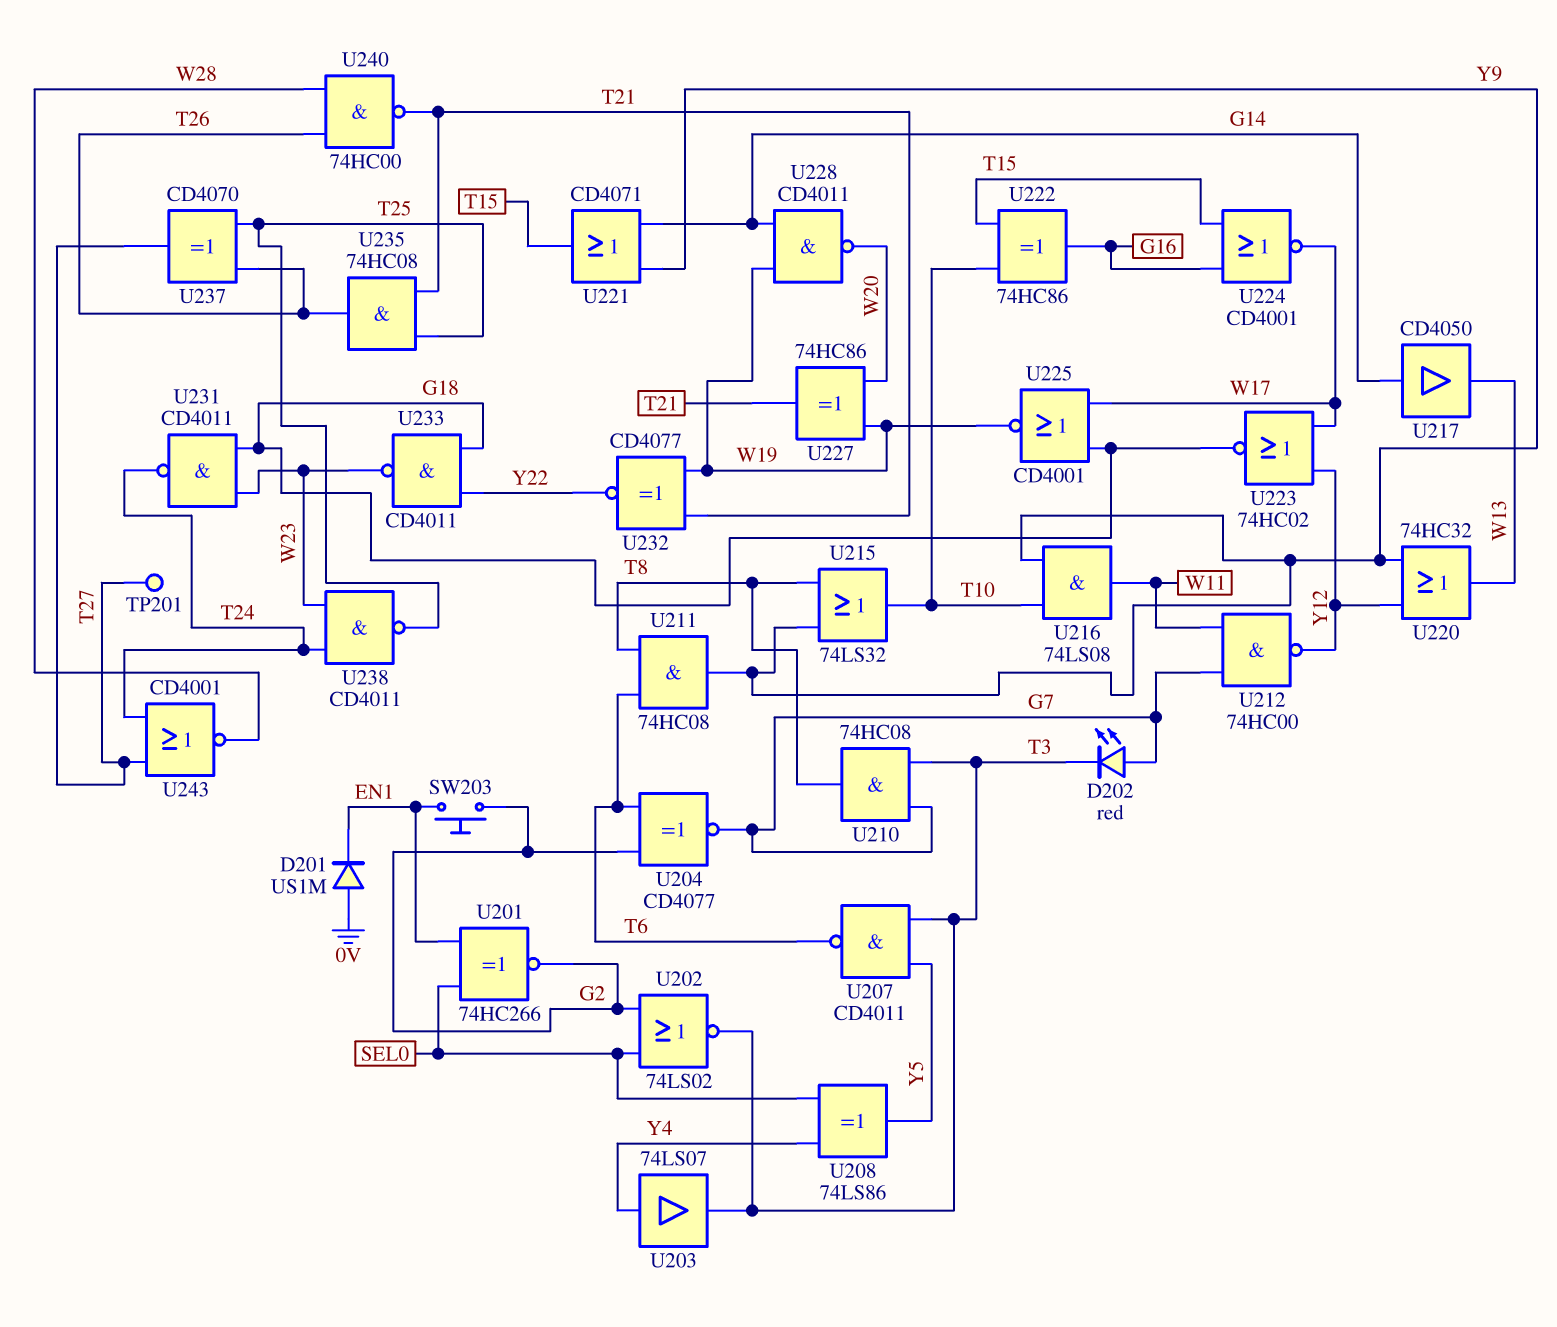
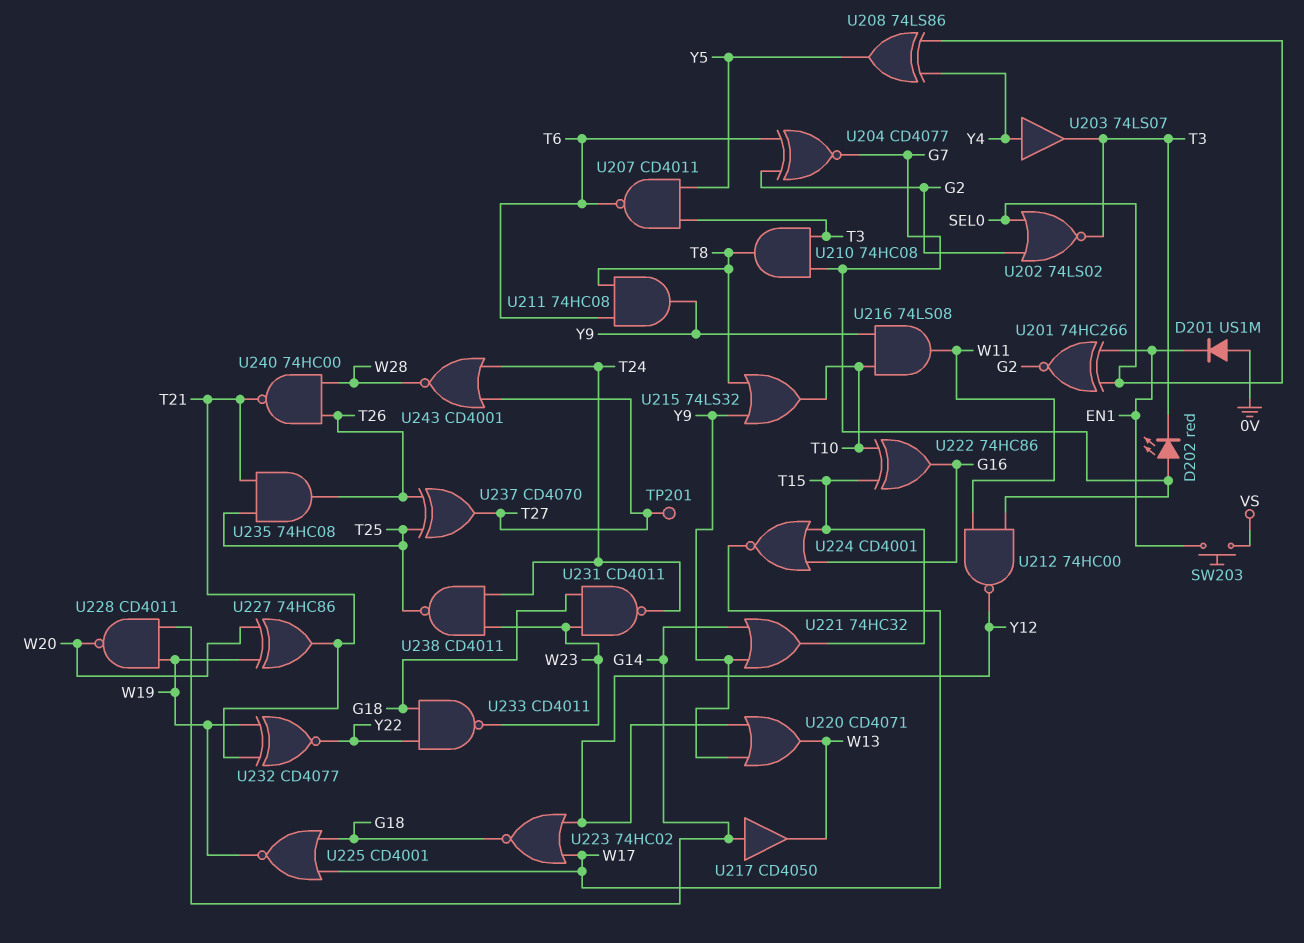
SW203: button (EN1, G2) -> button (EN1, VS)
U220: OR 74HC32 (in Y9, in Y12, out W13) -> OR CD4071 (in Y9, in Y12, out W13)
U221: OR CD4071 (in G14, in Y9, out T15) -> OR 74HC32 (in G14, in Y9, out T15)

